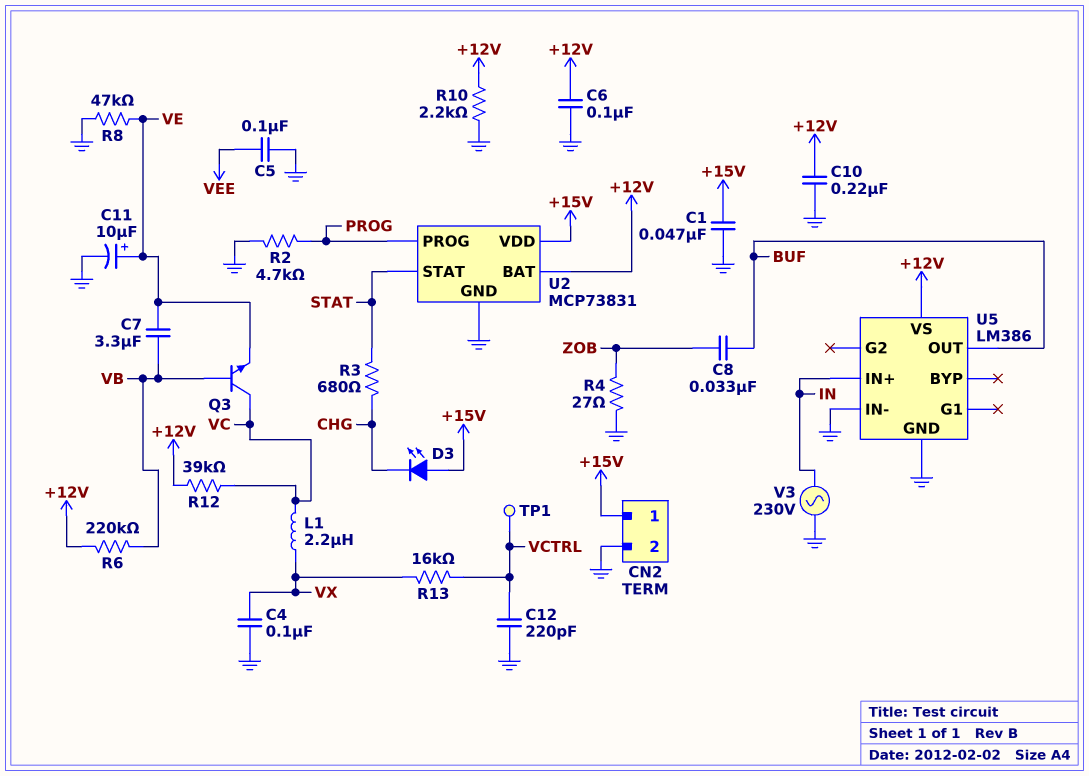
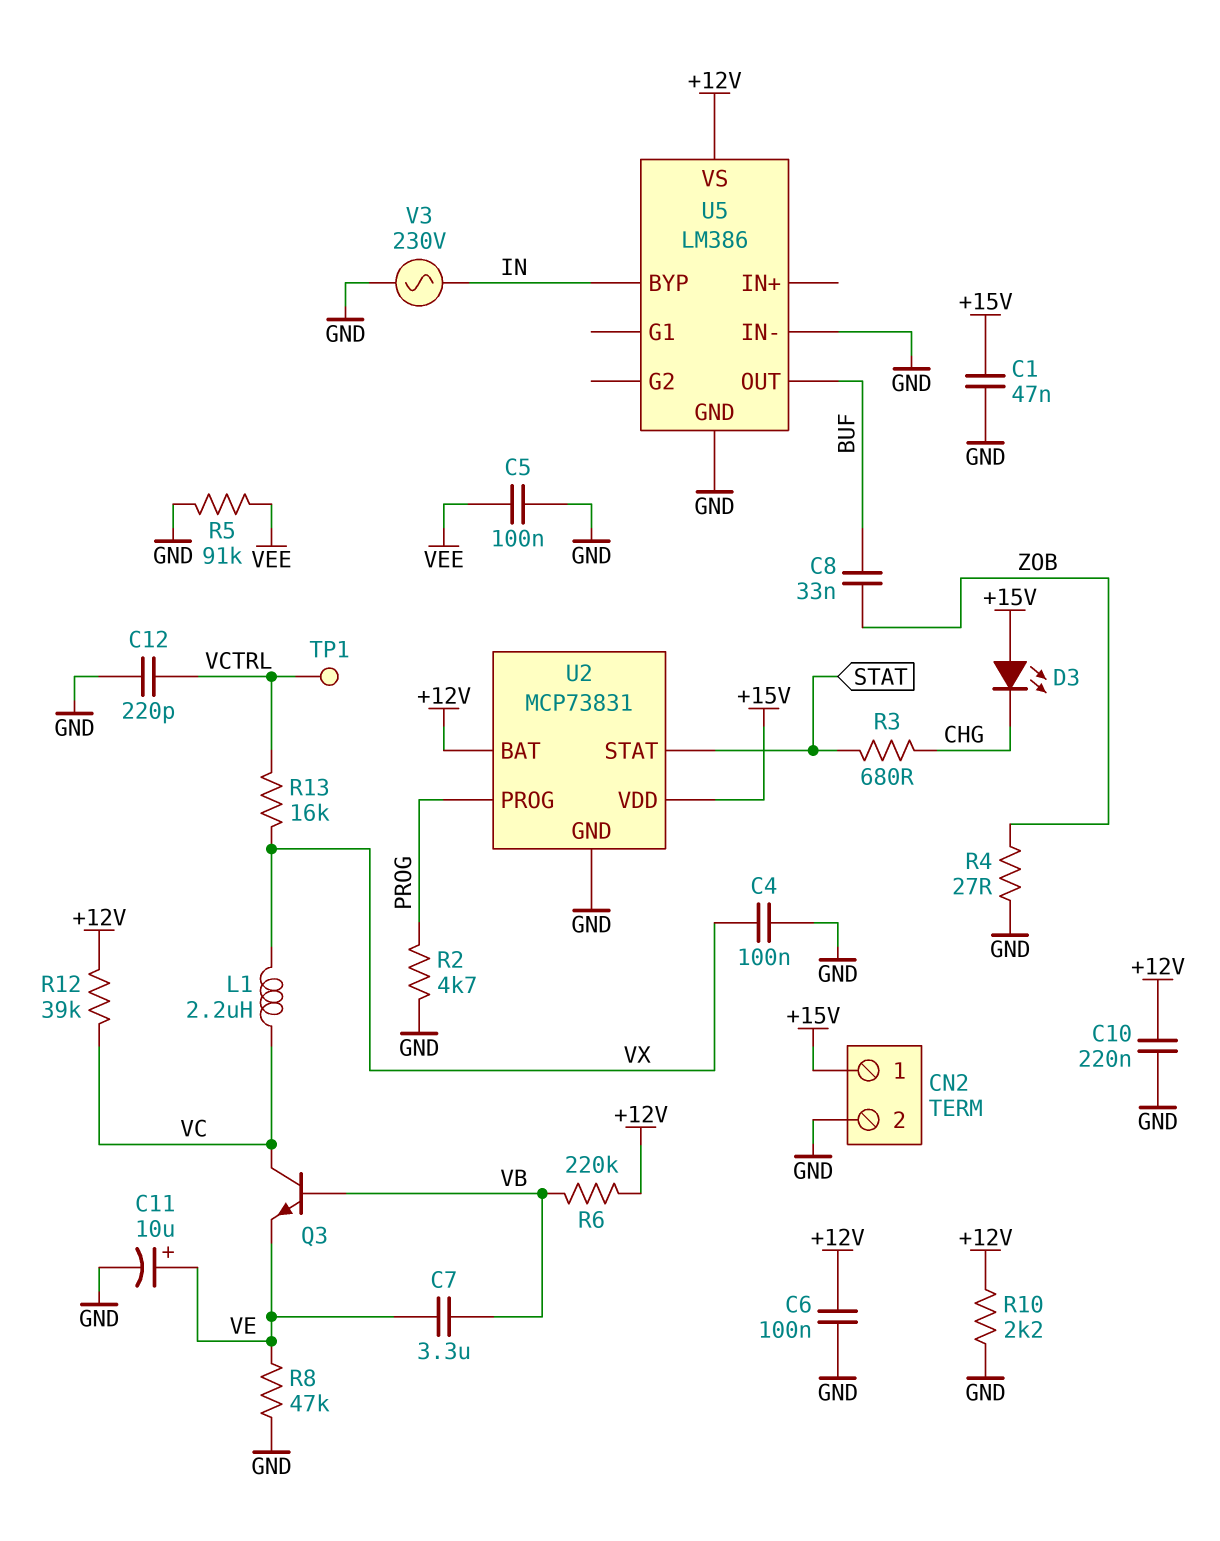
R5: none -> 91k (GND, VEE)
U5 pin BYP: none -> IN
U5 pin IN+: IN -> none

